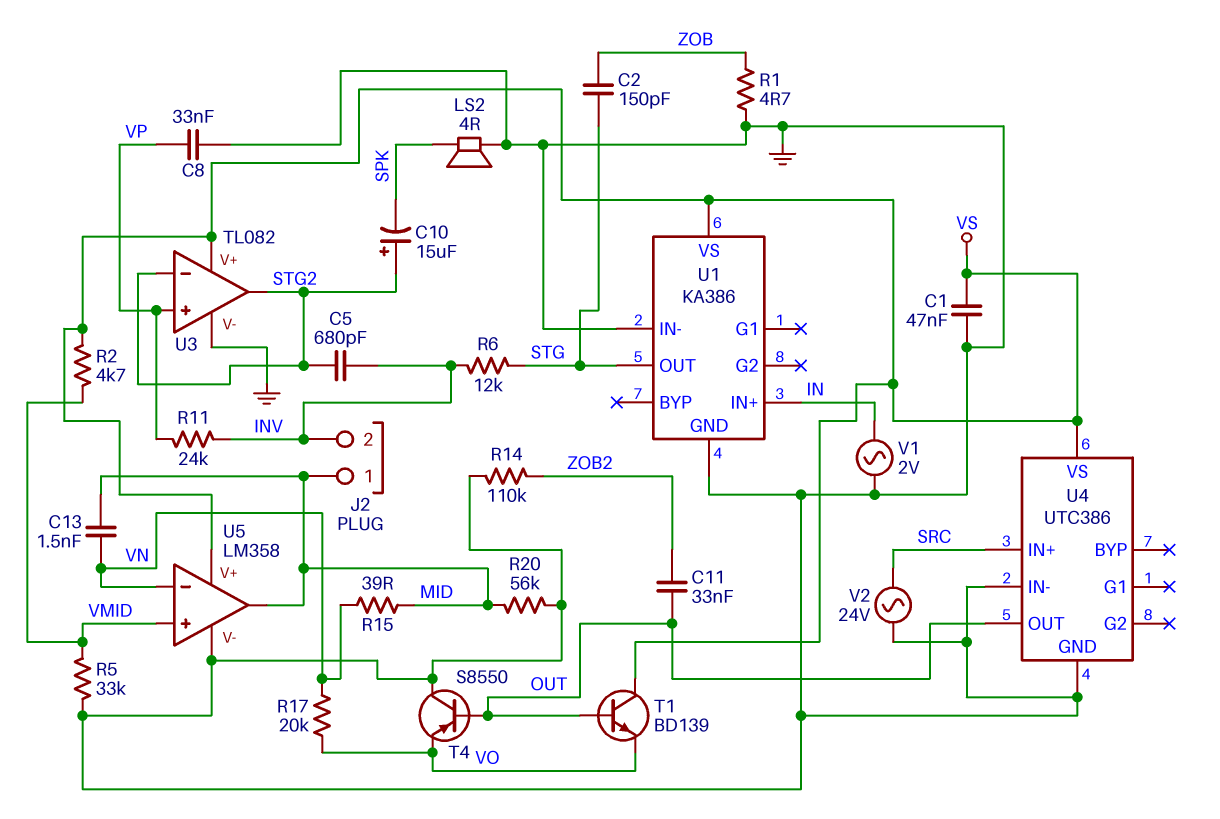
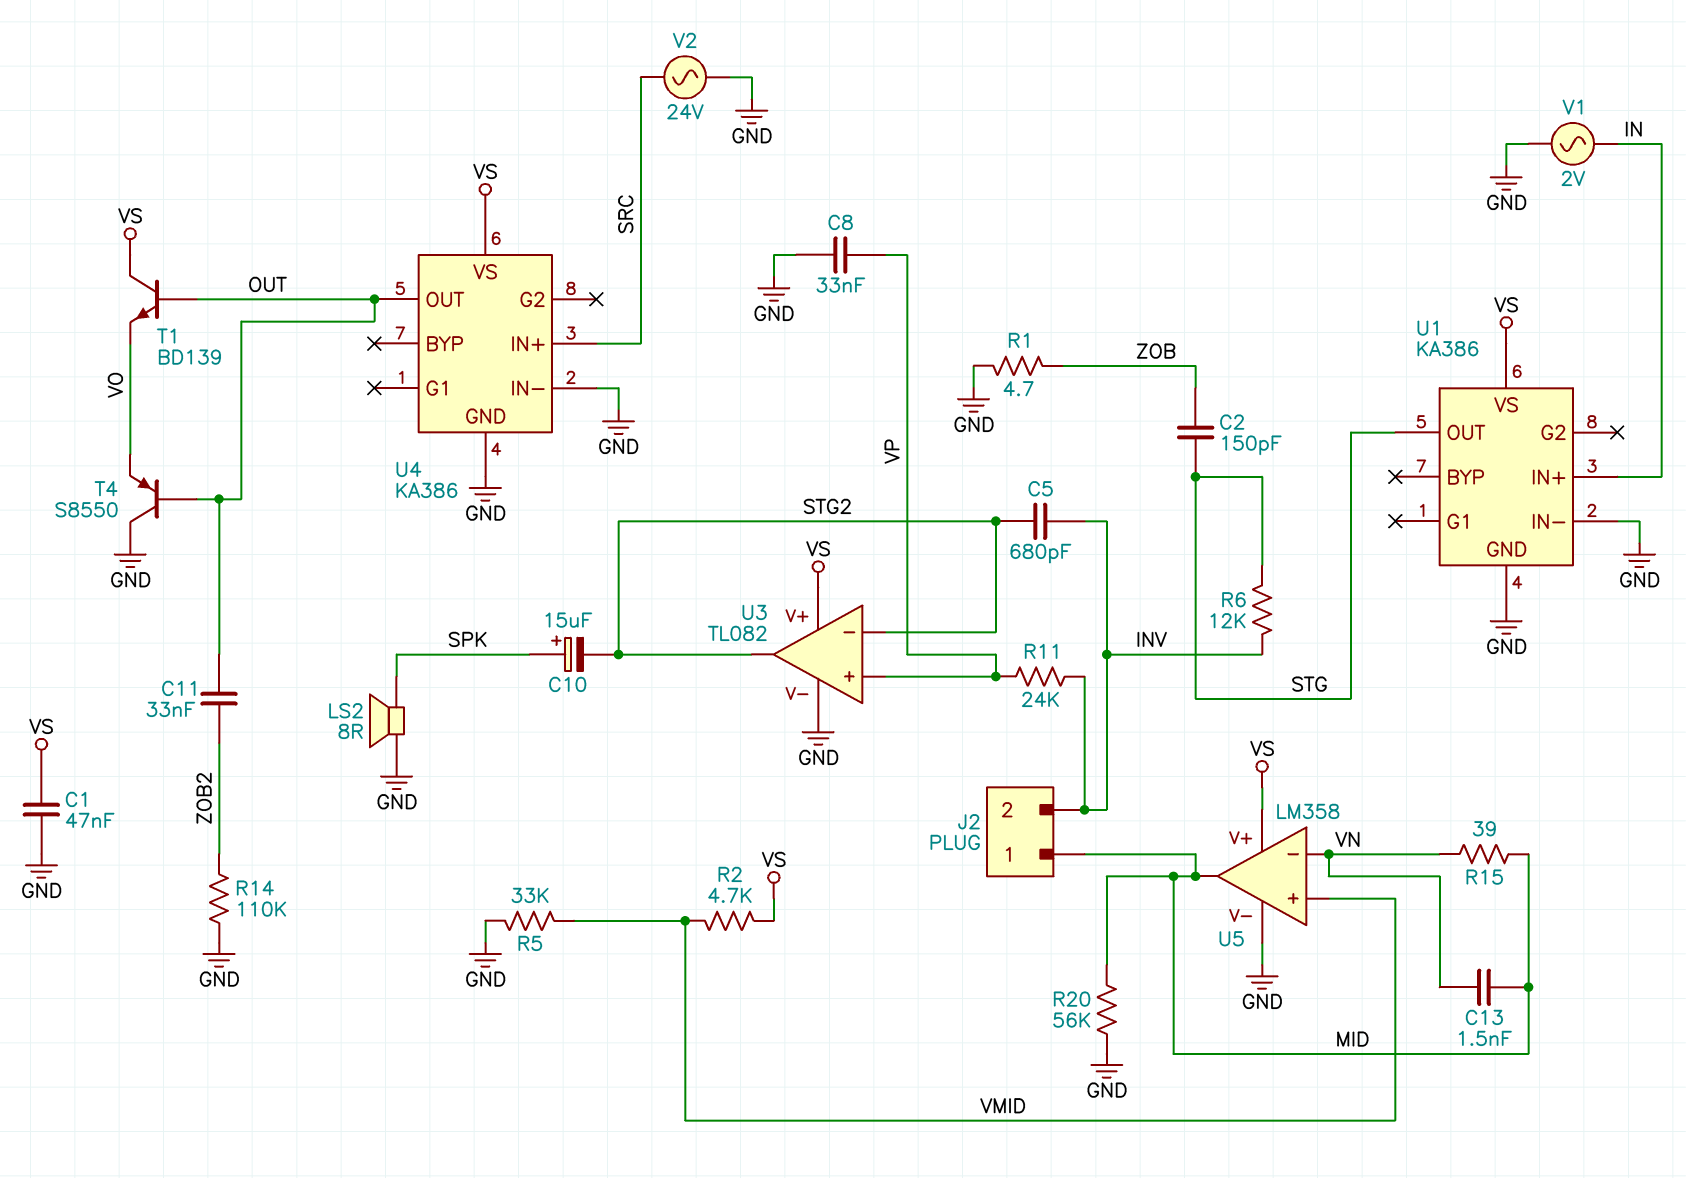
C10: 15uF (plus STG2, minus SPK) -> 15uF (plus SPK, minus STG2)
LS2: speaker 4R (GND, SPK) -> speaker 8R (GND, SPK)
R17: 20k (VN, VO) -> none
U4: UTC386 -> KA386

